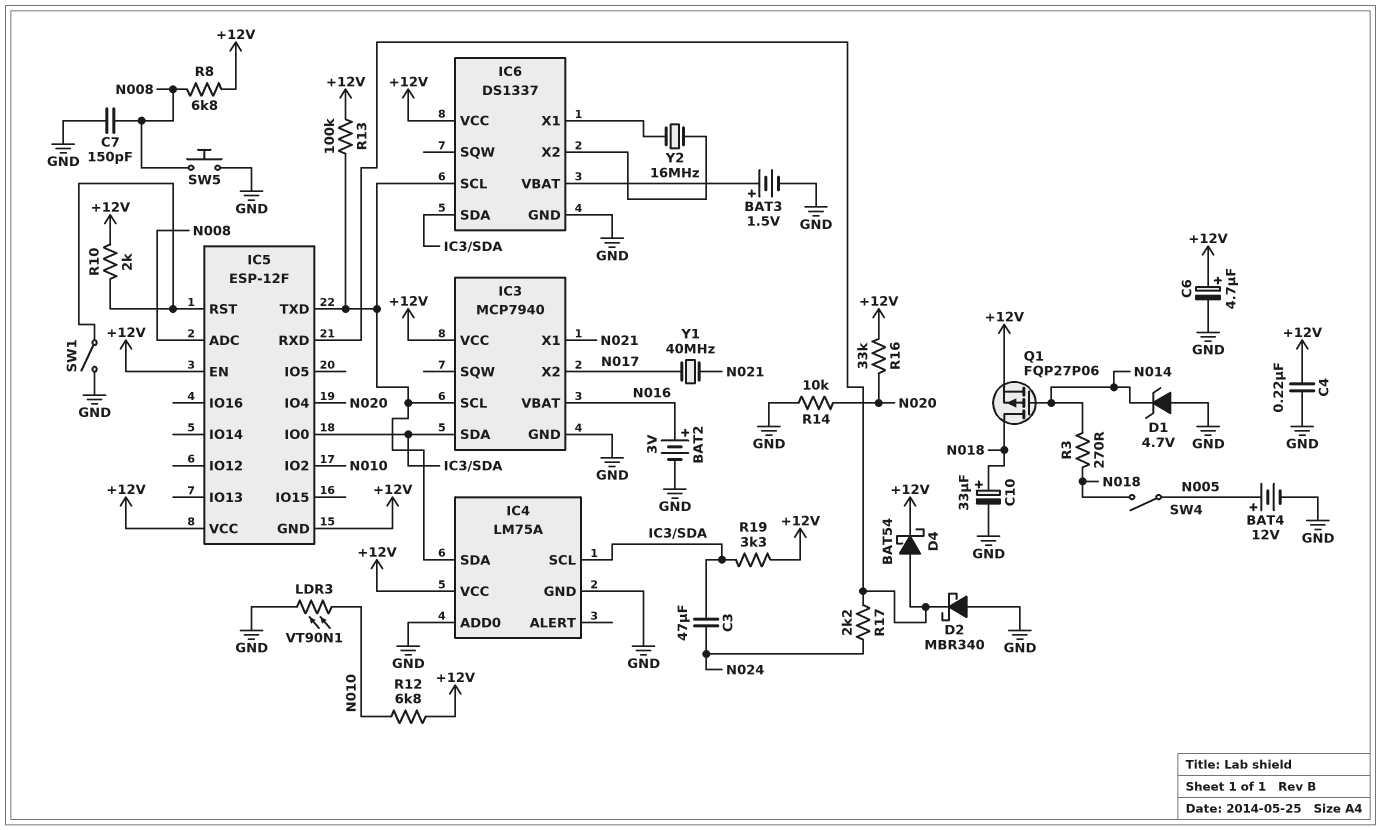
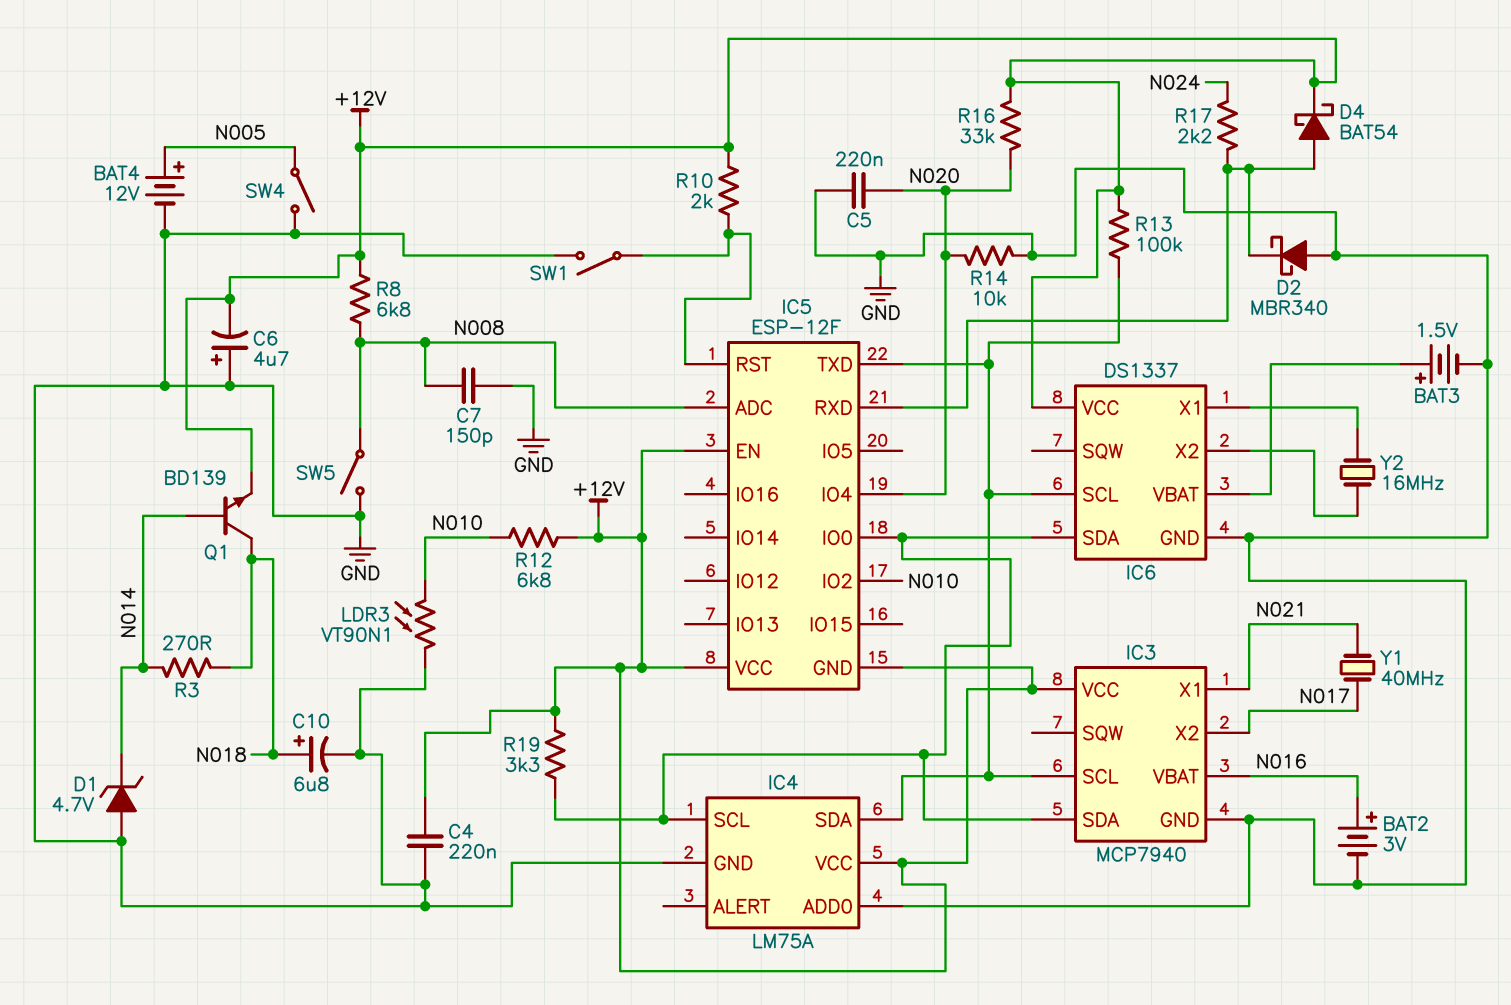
C3: 47uF (IC3/SDA, N024) -> none
C5: none -> 220nF (GND, N020)
C6: 4.7uF (plus +12V, minus GND) -> 4.7uF (plus GND, minus +12V)
C10: 33uF (plus N018, minus GND) -> 6.8uF (plus N018, minus GND)
Q1: PMOS FQP27P06 (G N014, D N018, S +12V) -> NPN BD139 (B N014, C N018, E +12V)
SW4: switch (N005, N018) -> switch (GND, N005)
SW5: button (GND, N008) -> switch (GND, N008)

